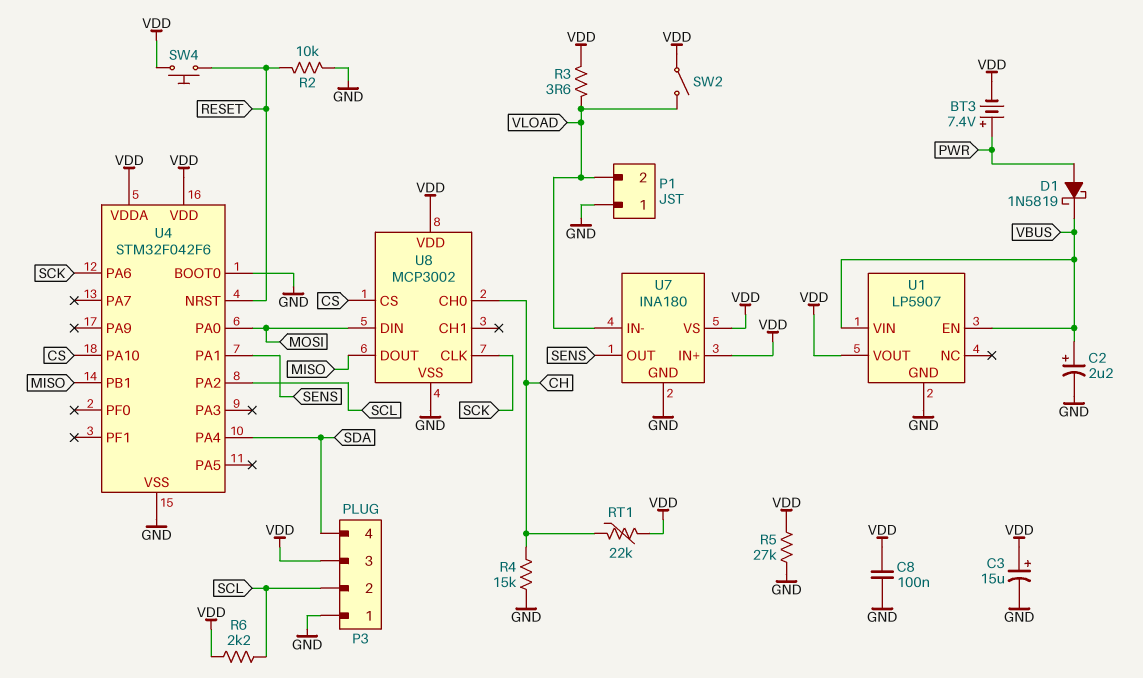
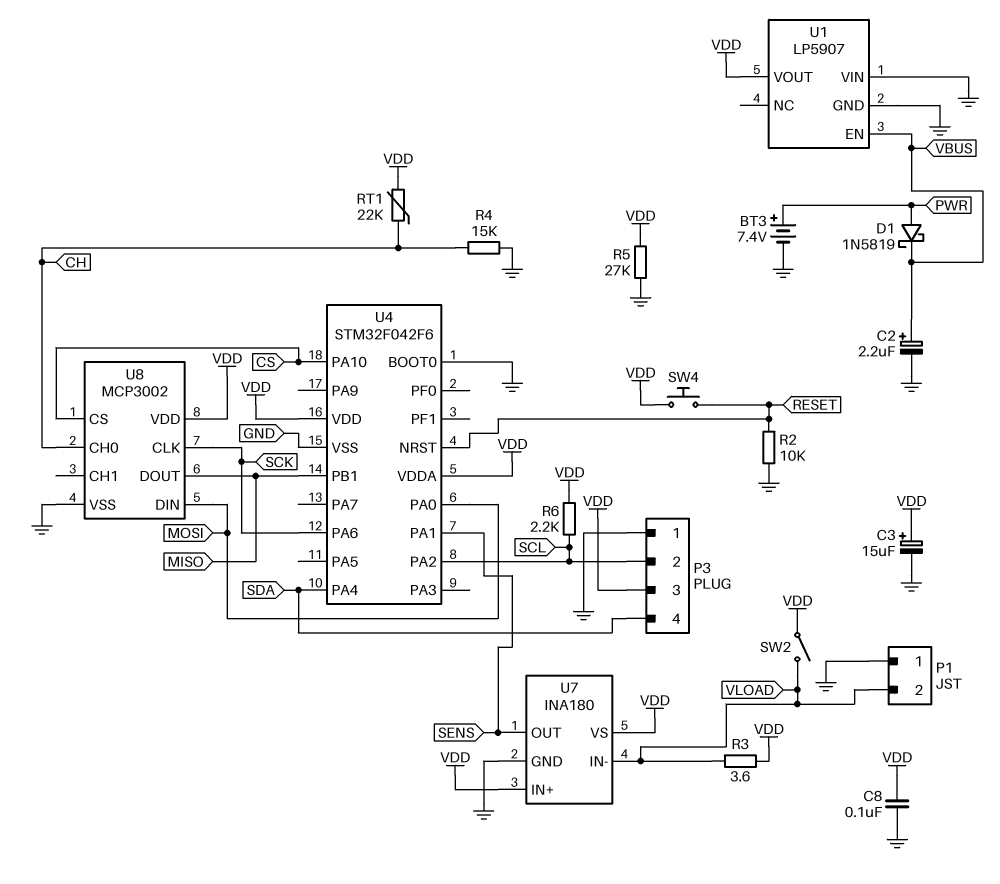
BT3: 7.4V (plus PWR, minus VDD) -> 7.4V (plus PWR, minus GND)
U1 pin VIN: VBUS -> GND

